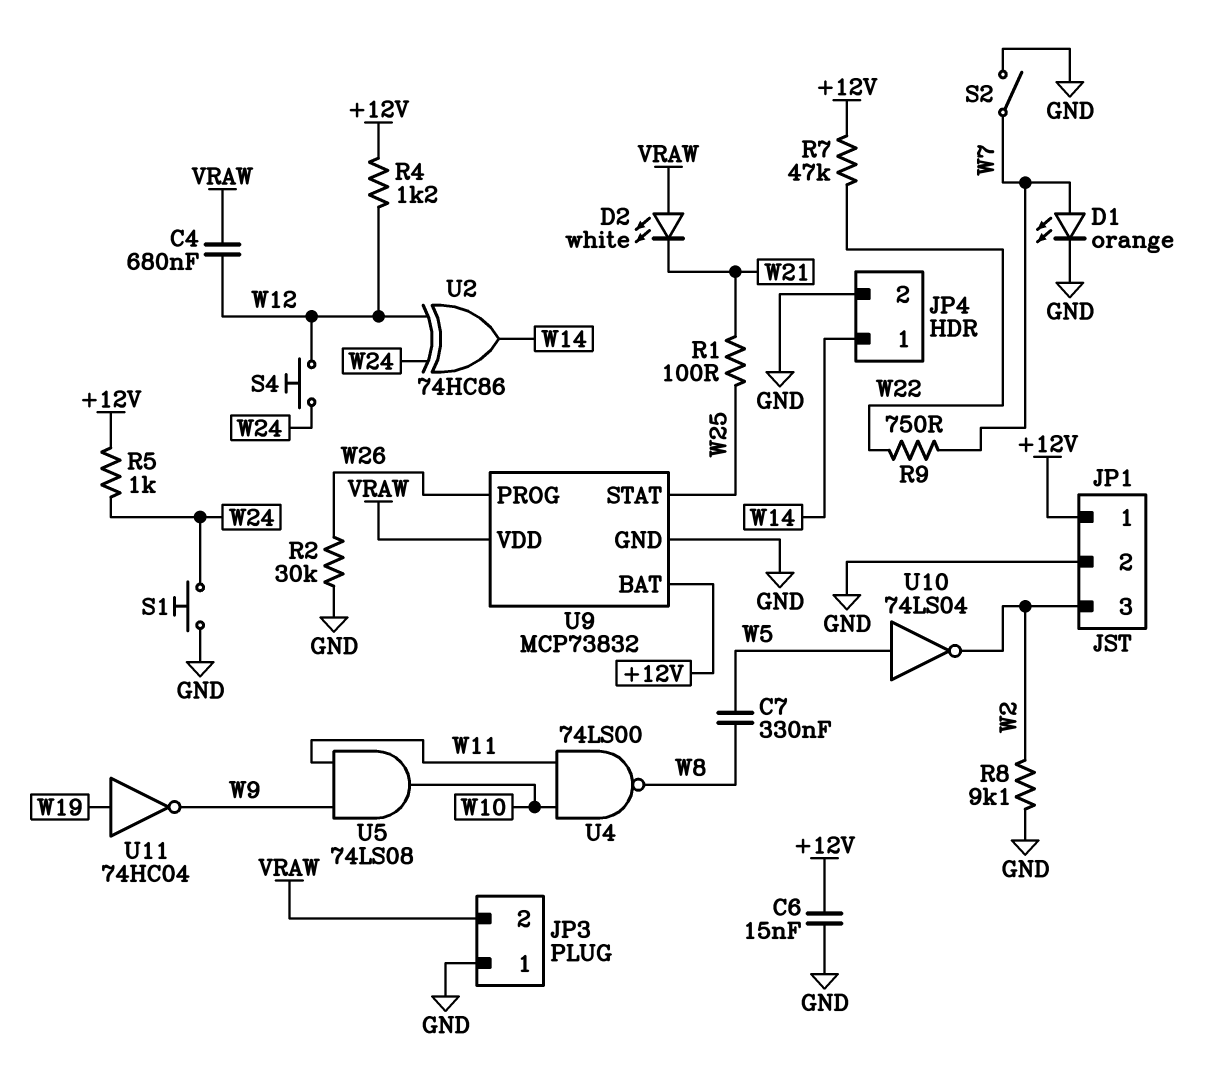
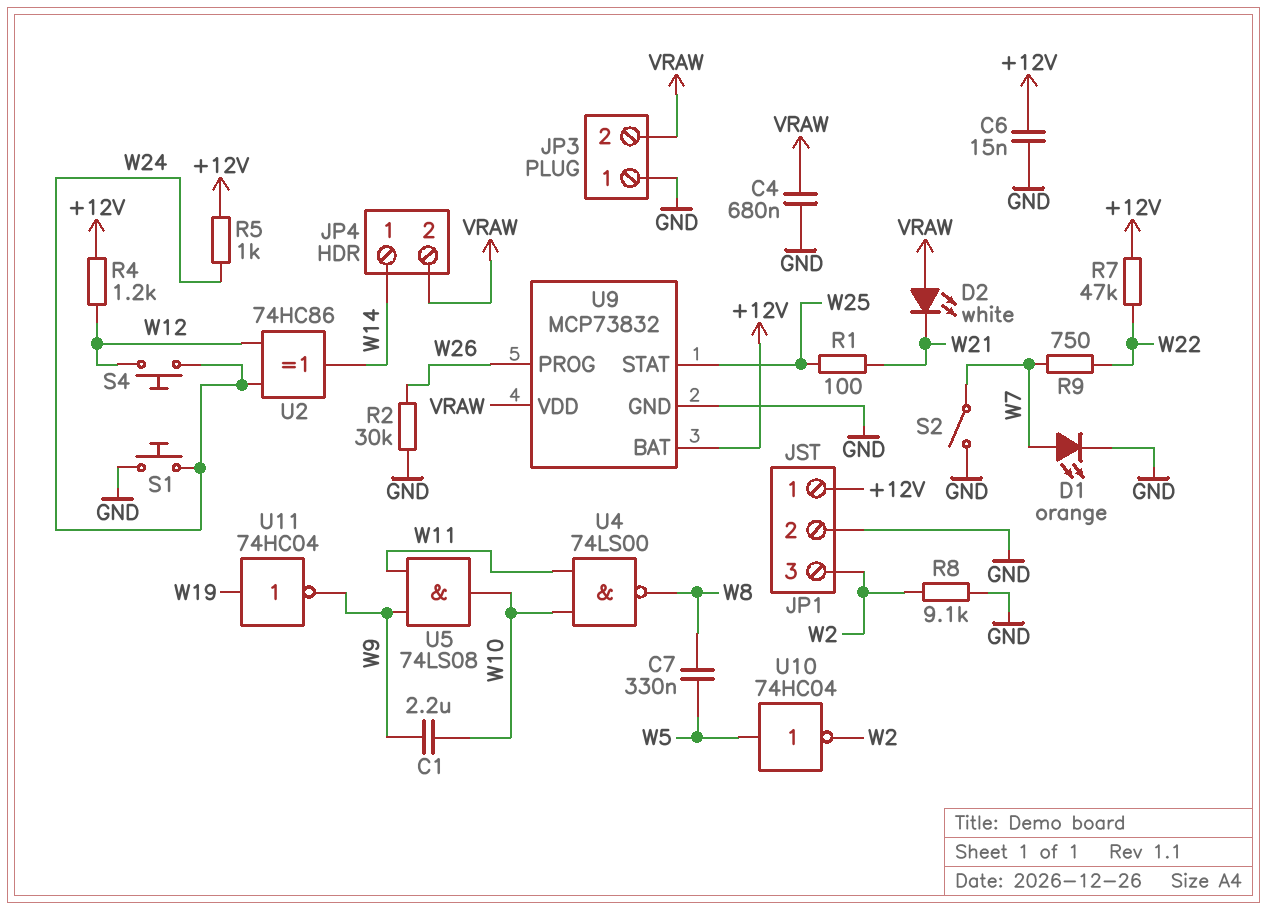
C1: none -> 2.2uF (W9, W10)
C4: 680nF (VRAW, W12) -> 680nF (GND, VRAW)
JP4 pin 2: GND -> VRAW
U10: NOT 74LS04 (in W5, out W2) -> NOT 74HC04 (in W5, out W2)

